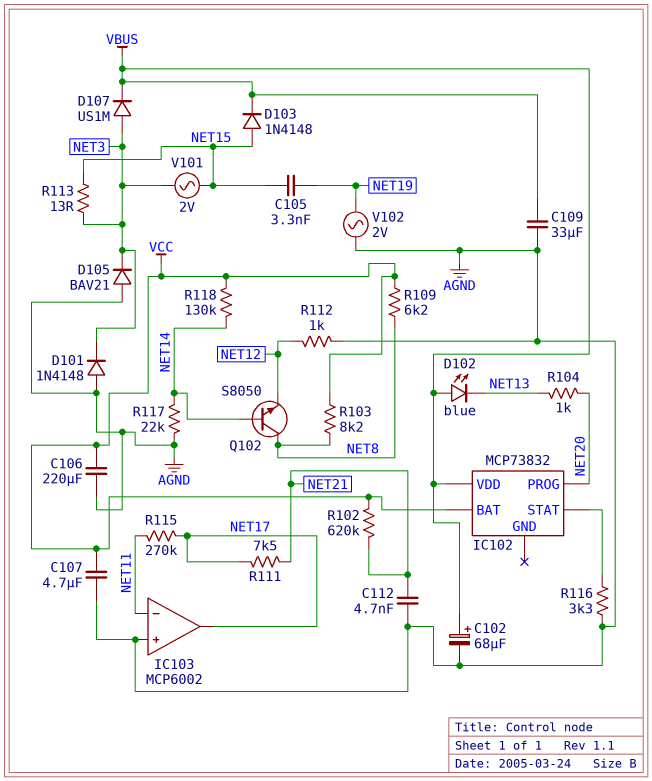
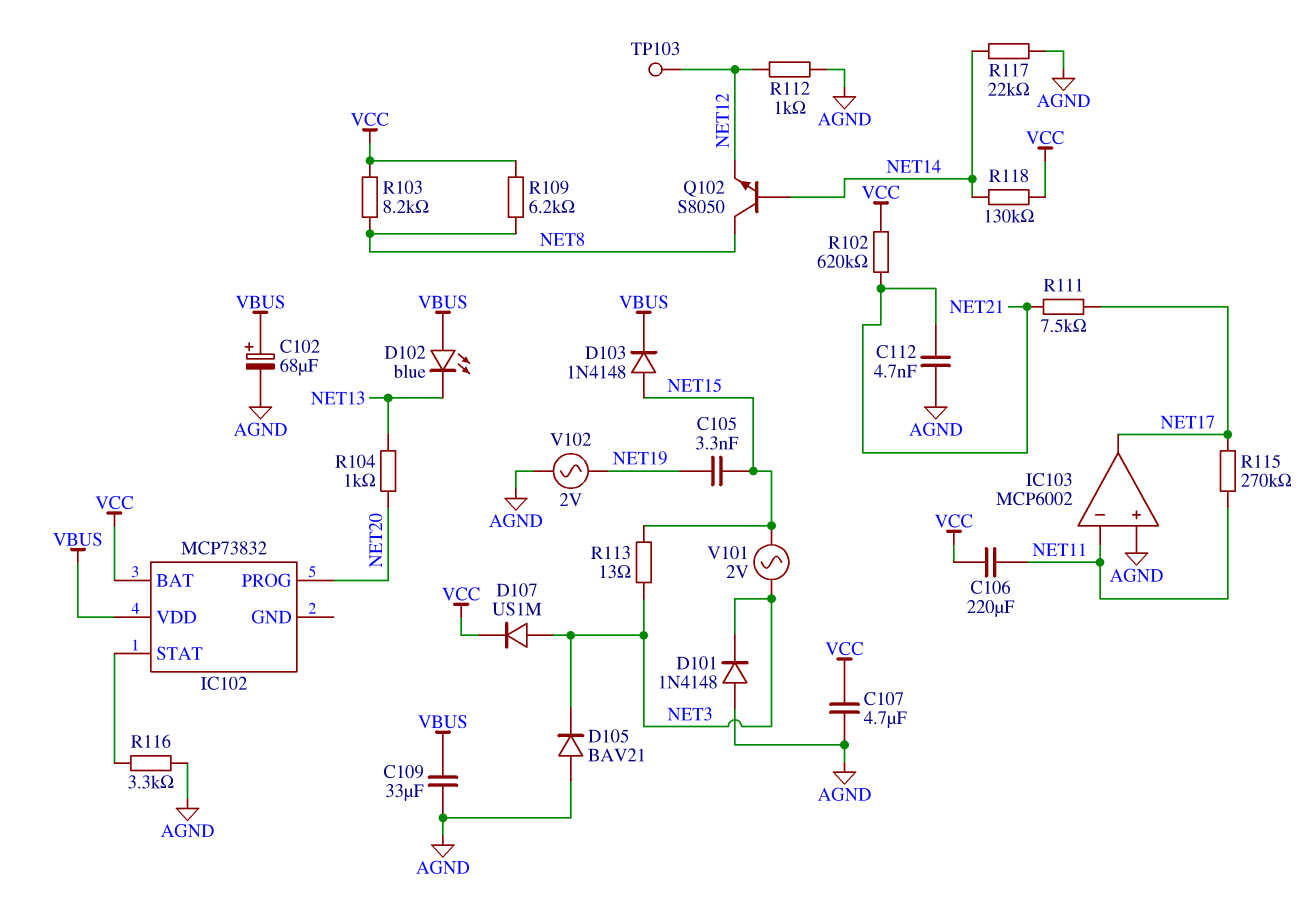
C106: 220uF (AGND, VCC) -> 220uF (NET11, VCC)
D107: diode US1M (A NET3, K VBUS) -> diode US1M (A NET3, K VCC)
TP103: none -> test point (NET12)

